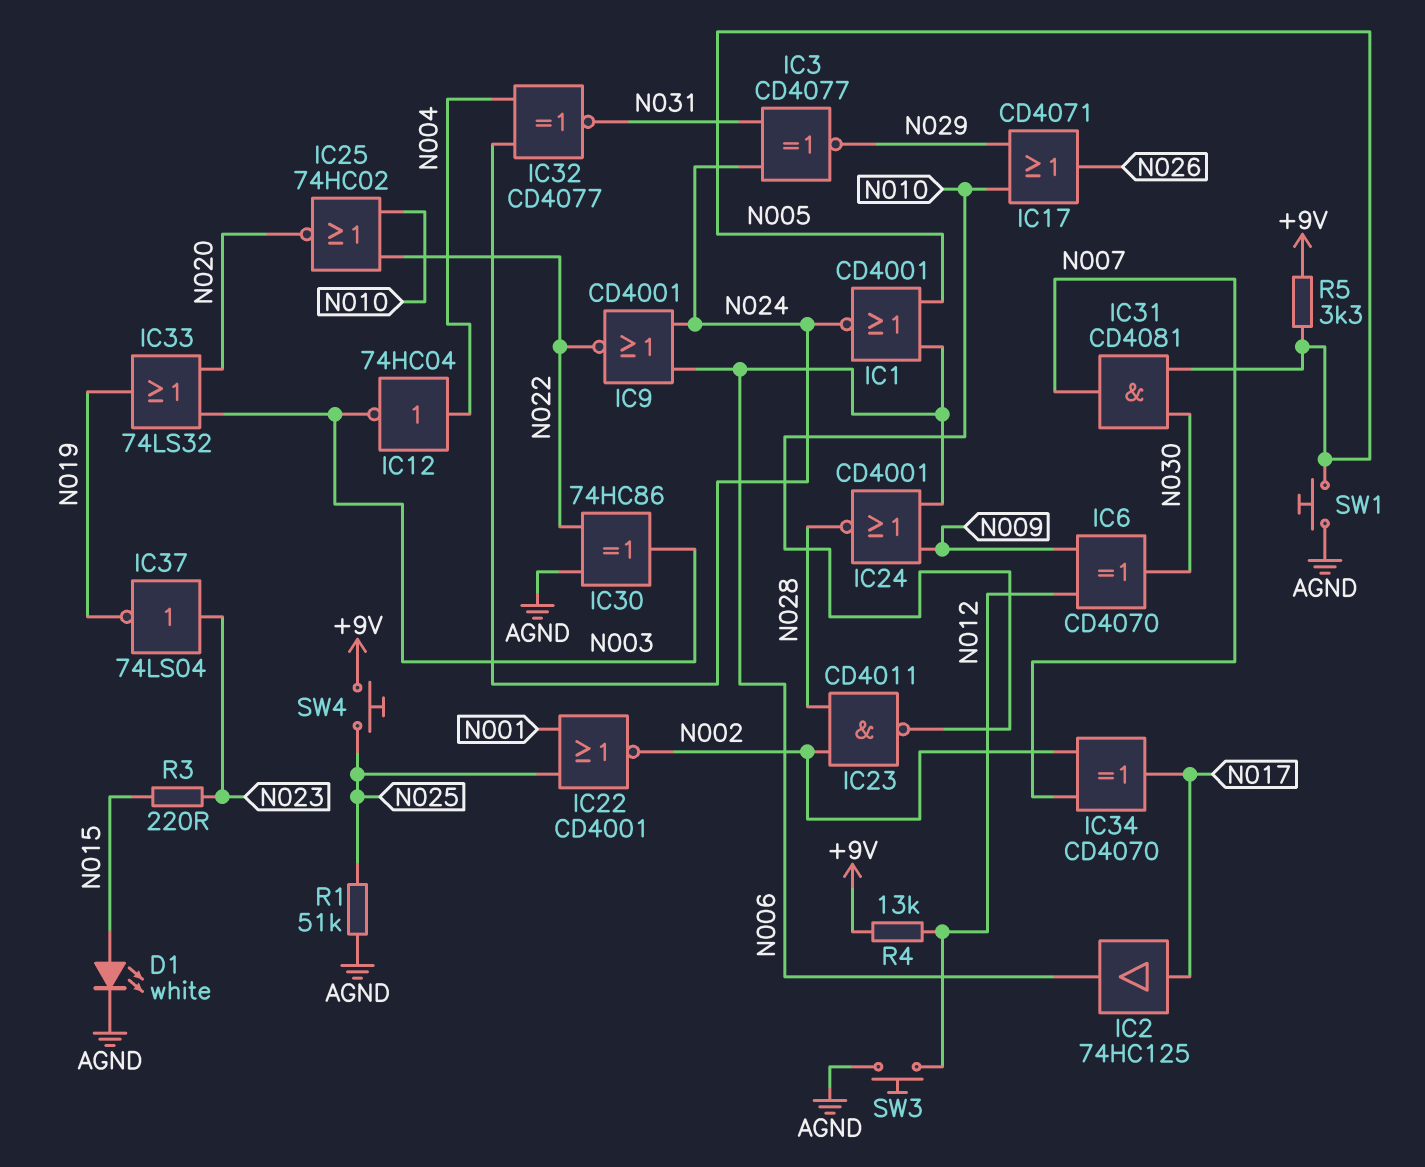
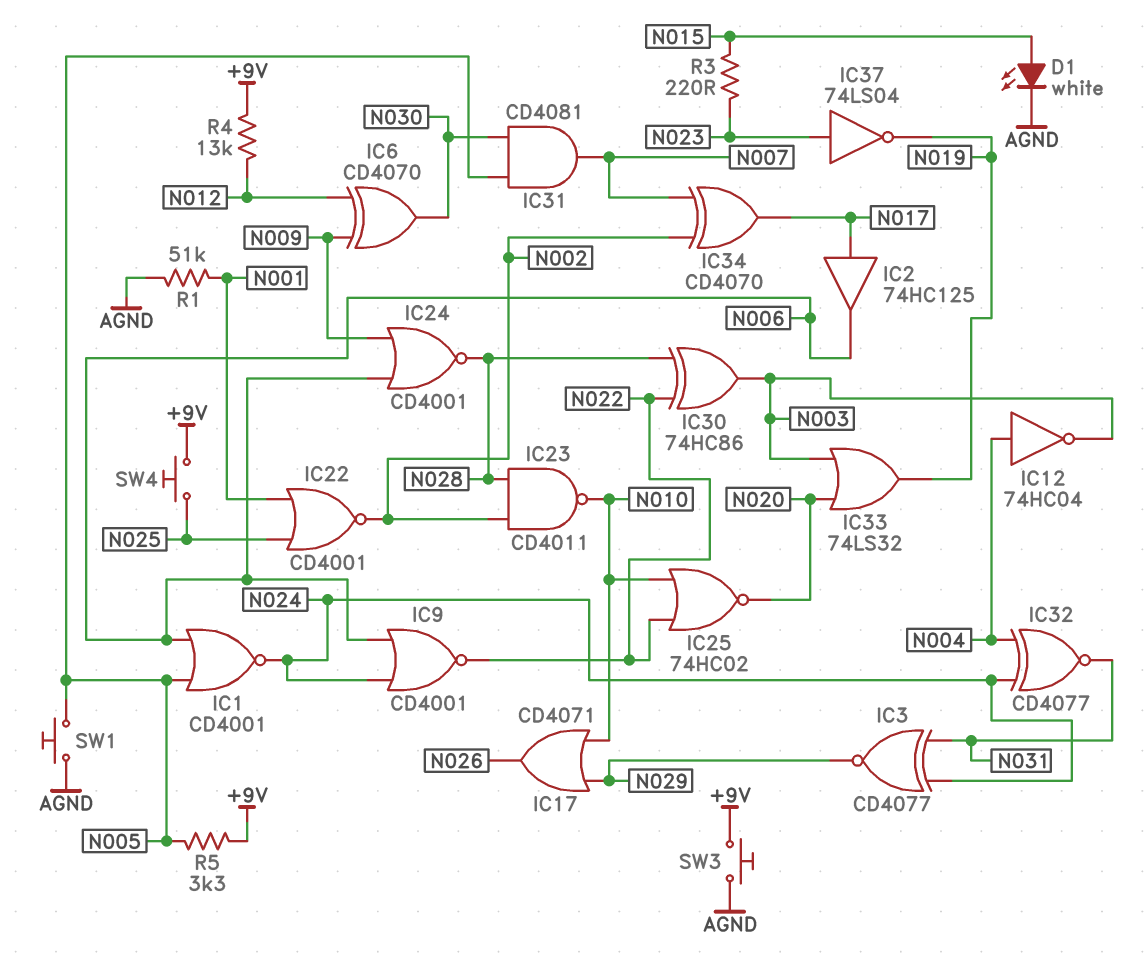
IC30: XOR 74HC86 (in AGND, in N022, out N003) -> XOR 74HC86 (in N022, in N028, out N003)
R1: 51k (AGND, N025) -> 51k (AGND, N001)
SW3: button (AGND, N012) -> button (+9V, AGND)

